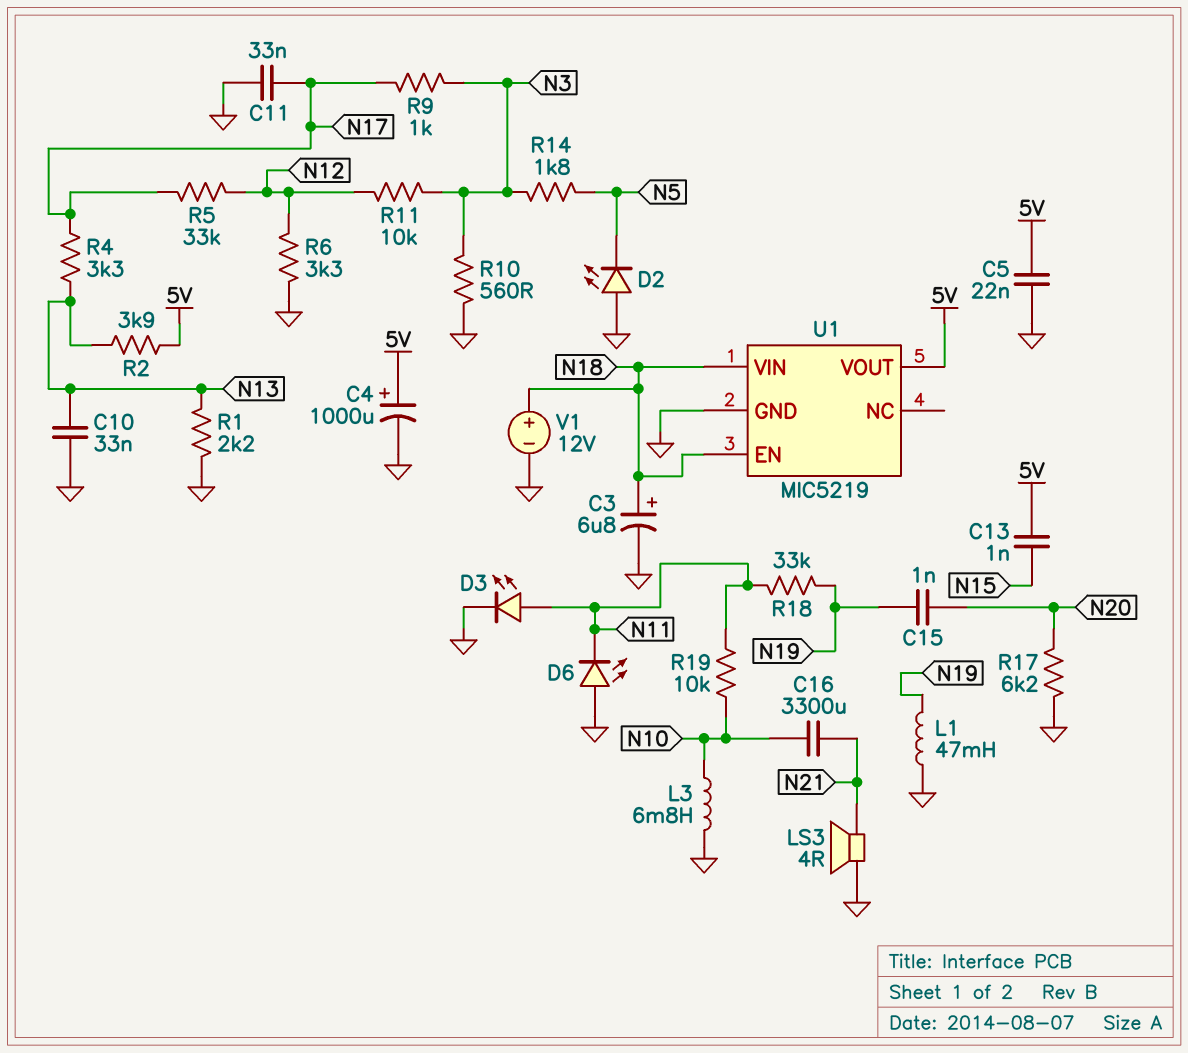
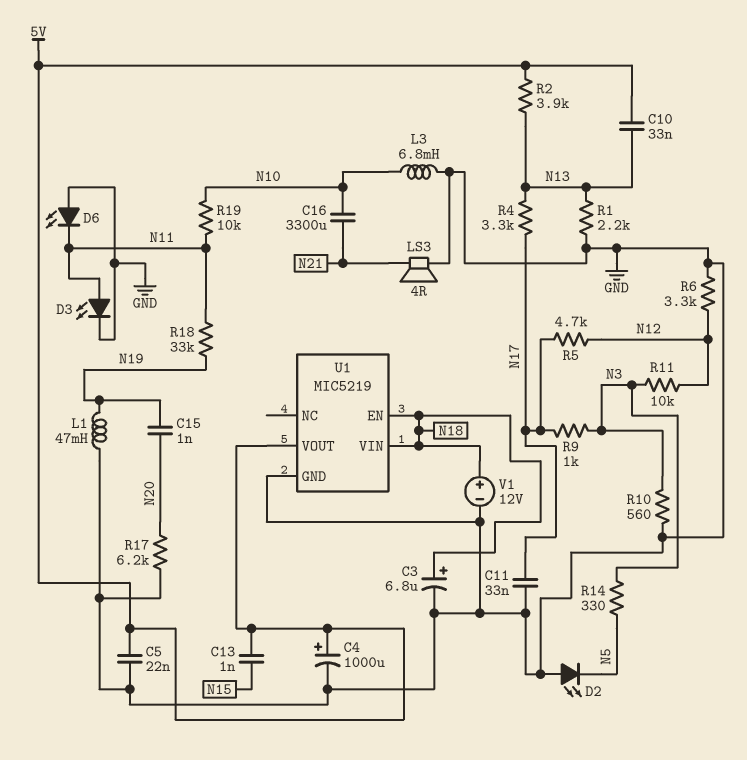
C10: 33nF (GND, N13) -> 33nF (5V, N13)
R5: 33k (N12, N17) -> 4.7k (N12, N17)
R14: 1.8k (N3, N5) -> 330 (N3, N5)

